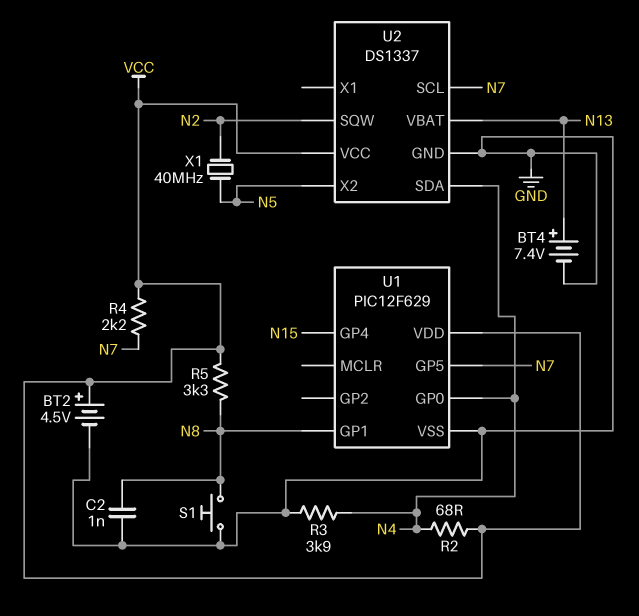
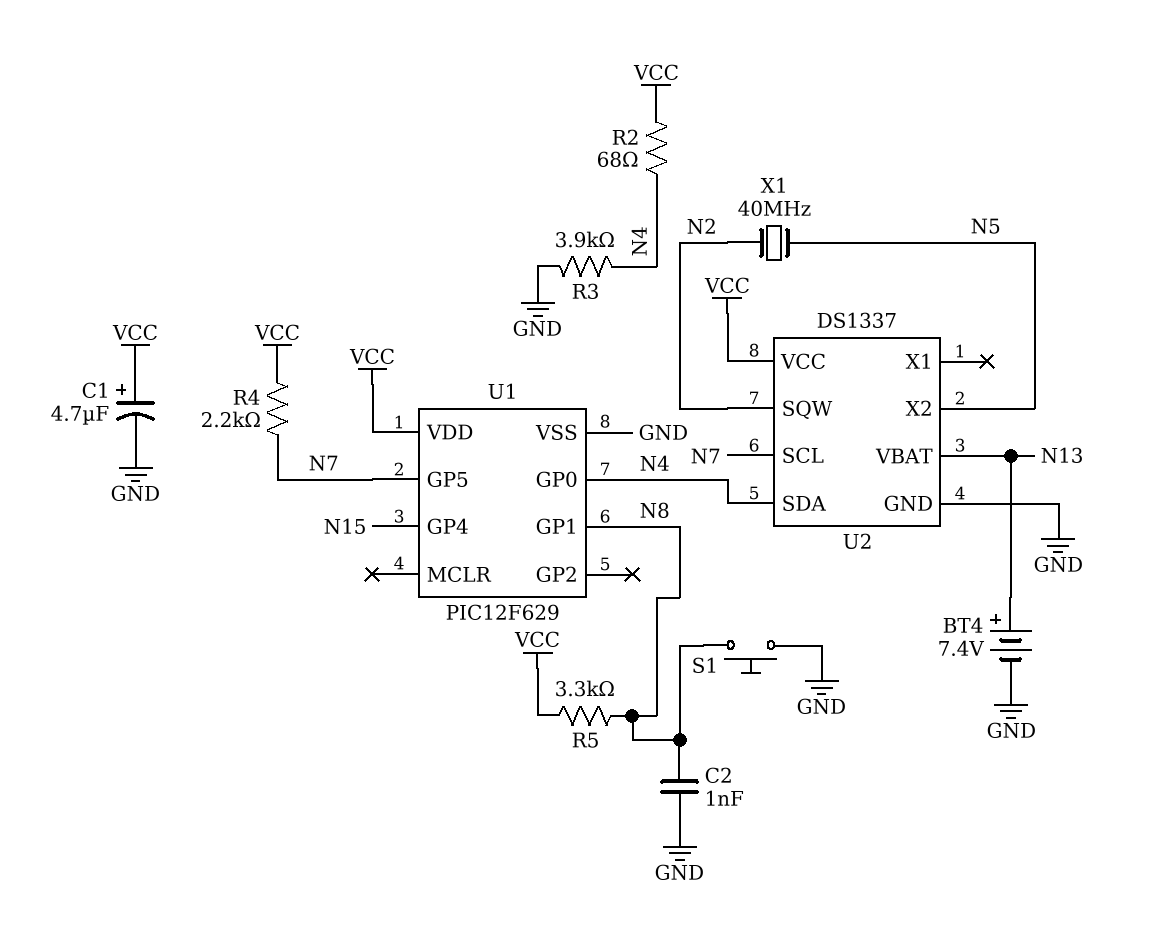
BT2: 4.5V (plus VCC, minus GND) -> none
C1: none -> 4.7uF (plus VCC, minus GND)

